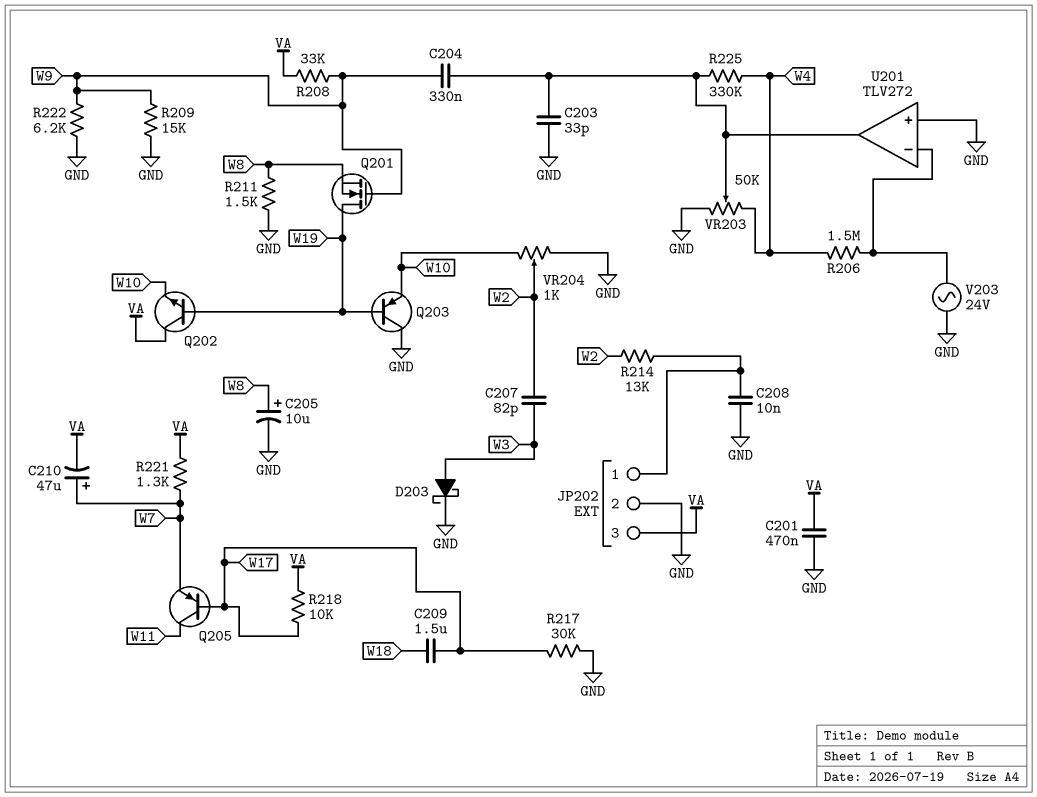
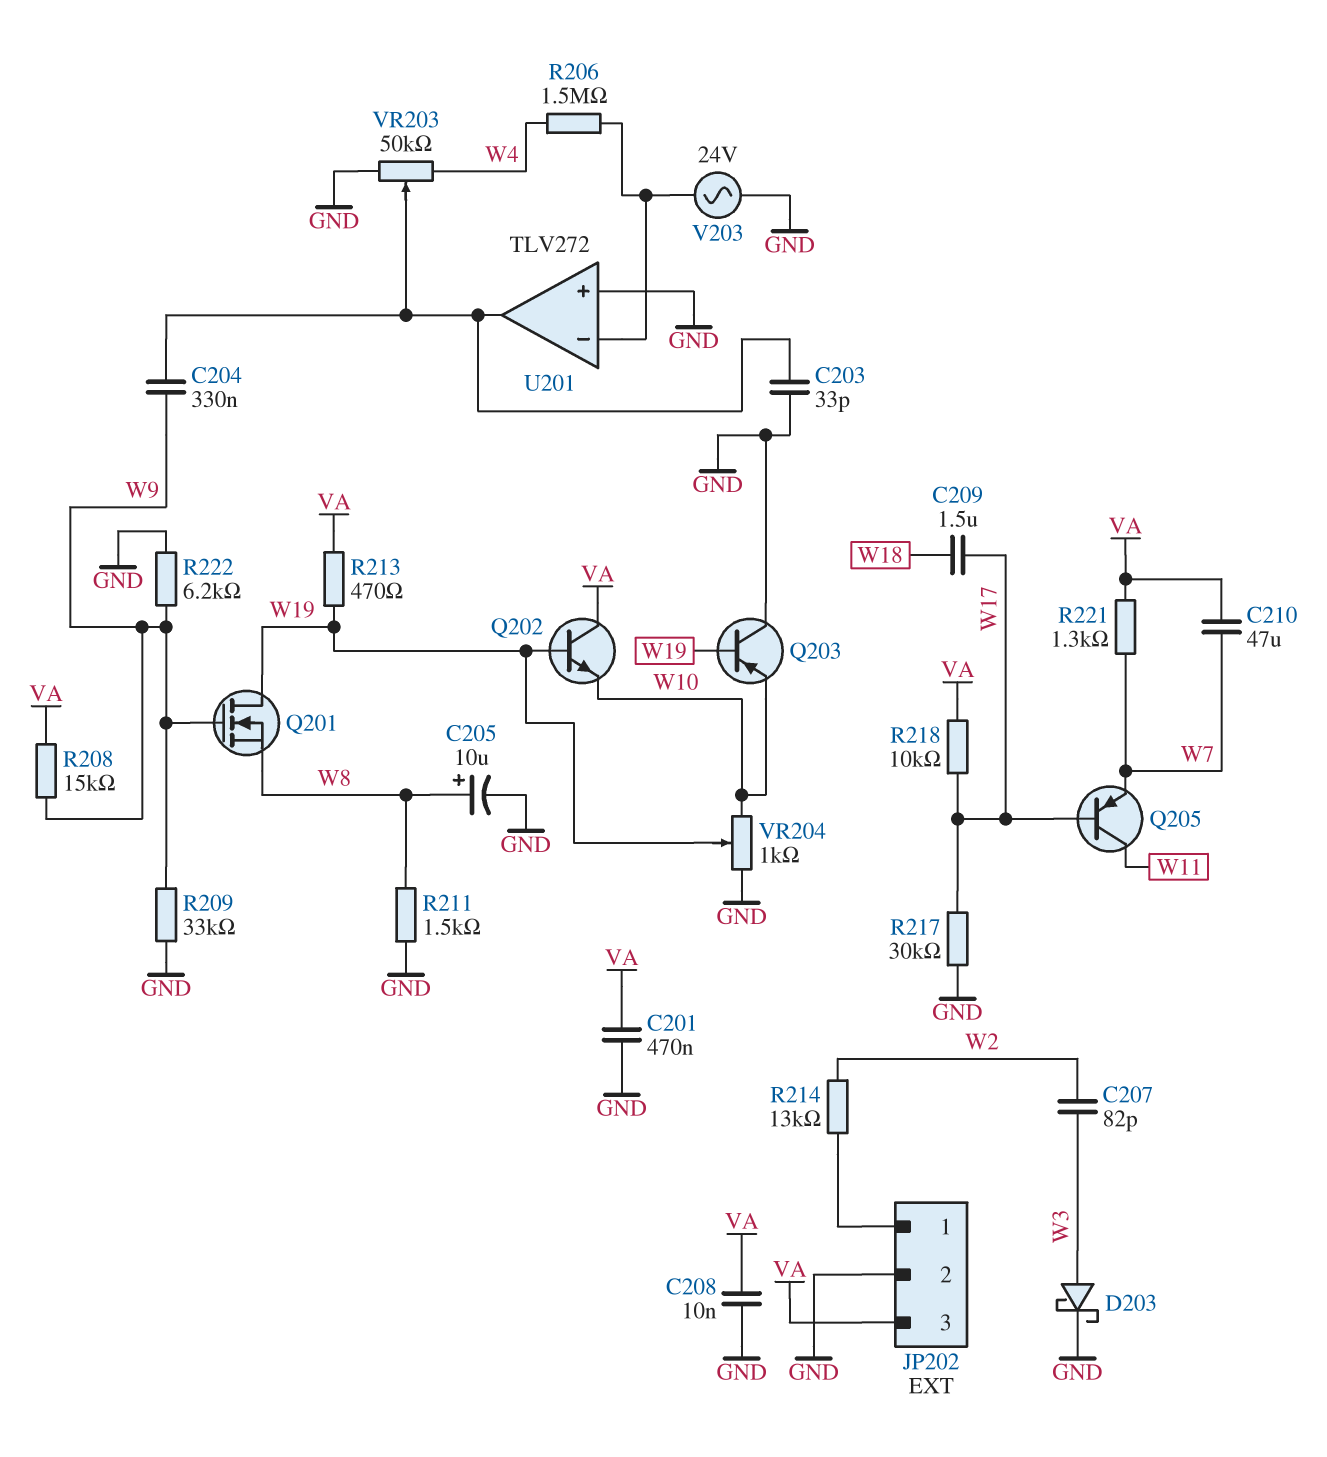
C208: 10nF (GND, JP202/1) -> 10nF (GND, VA)
C210: 47uF (plus W7, minus VA) -> 47uF (VA, W7)
R208: 33k (VA, W9) -> 15k (VA, W9)
R209: 15k (GND, W9) -> 33k (GND, W9)
R213: none -> 470 (VA, W19)
R225: 330k (U201/out, W4) -> none
VR204: 1k (GND, W10, wiper W2) -> 1k (GND, W10, wiper W19)

